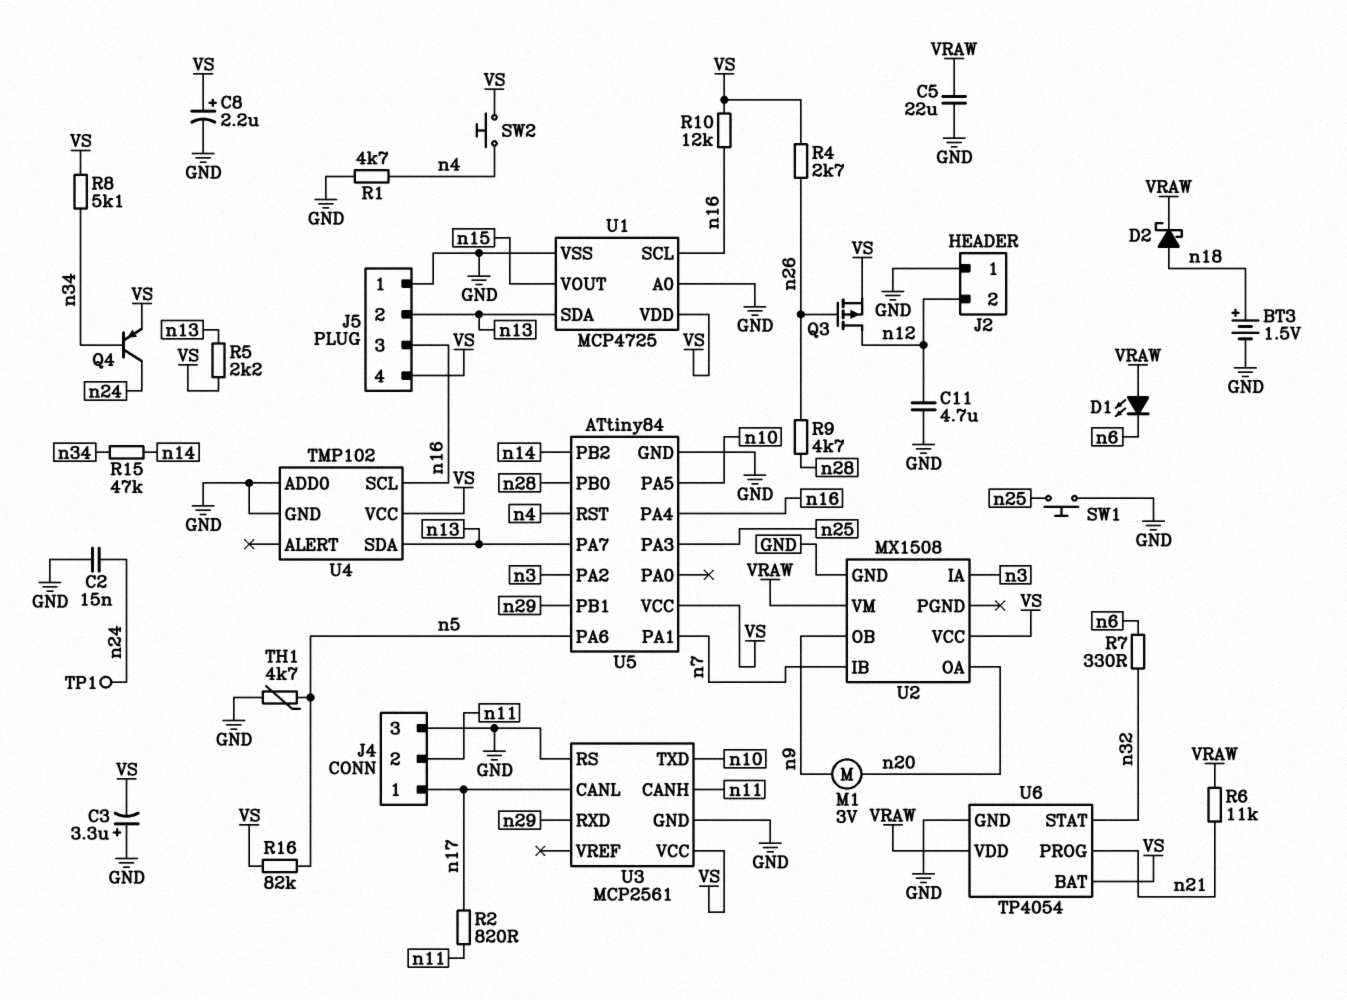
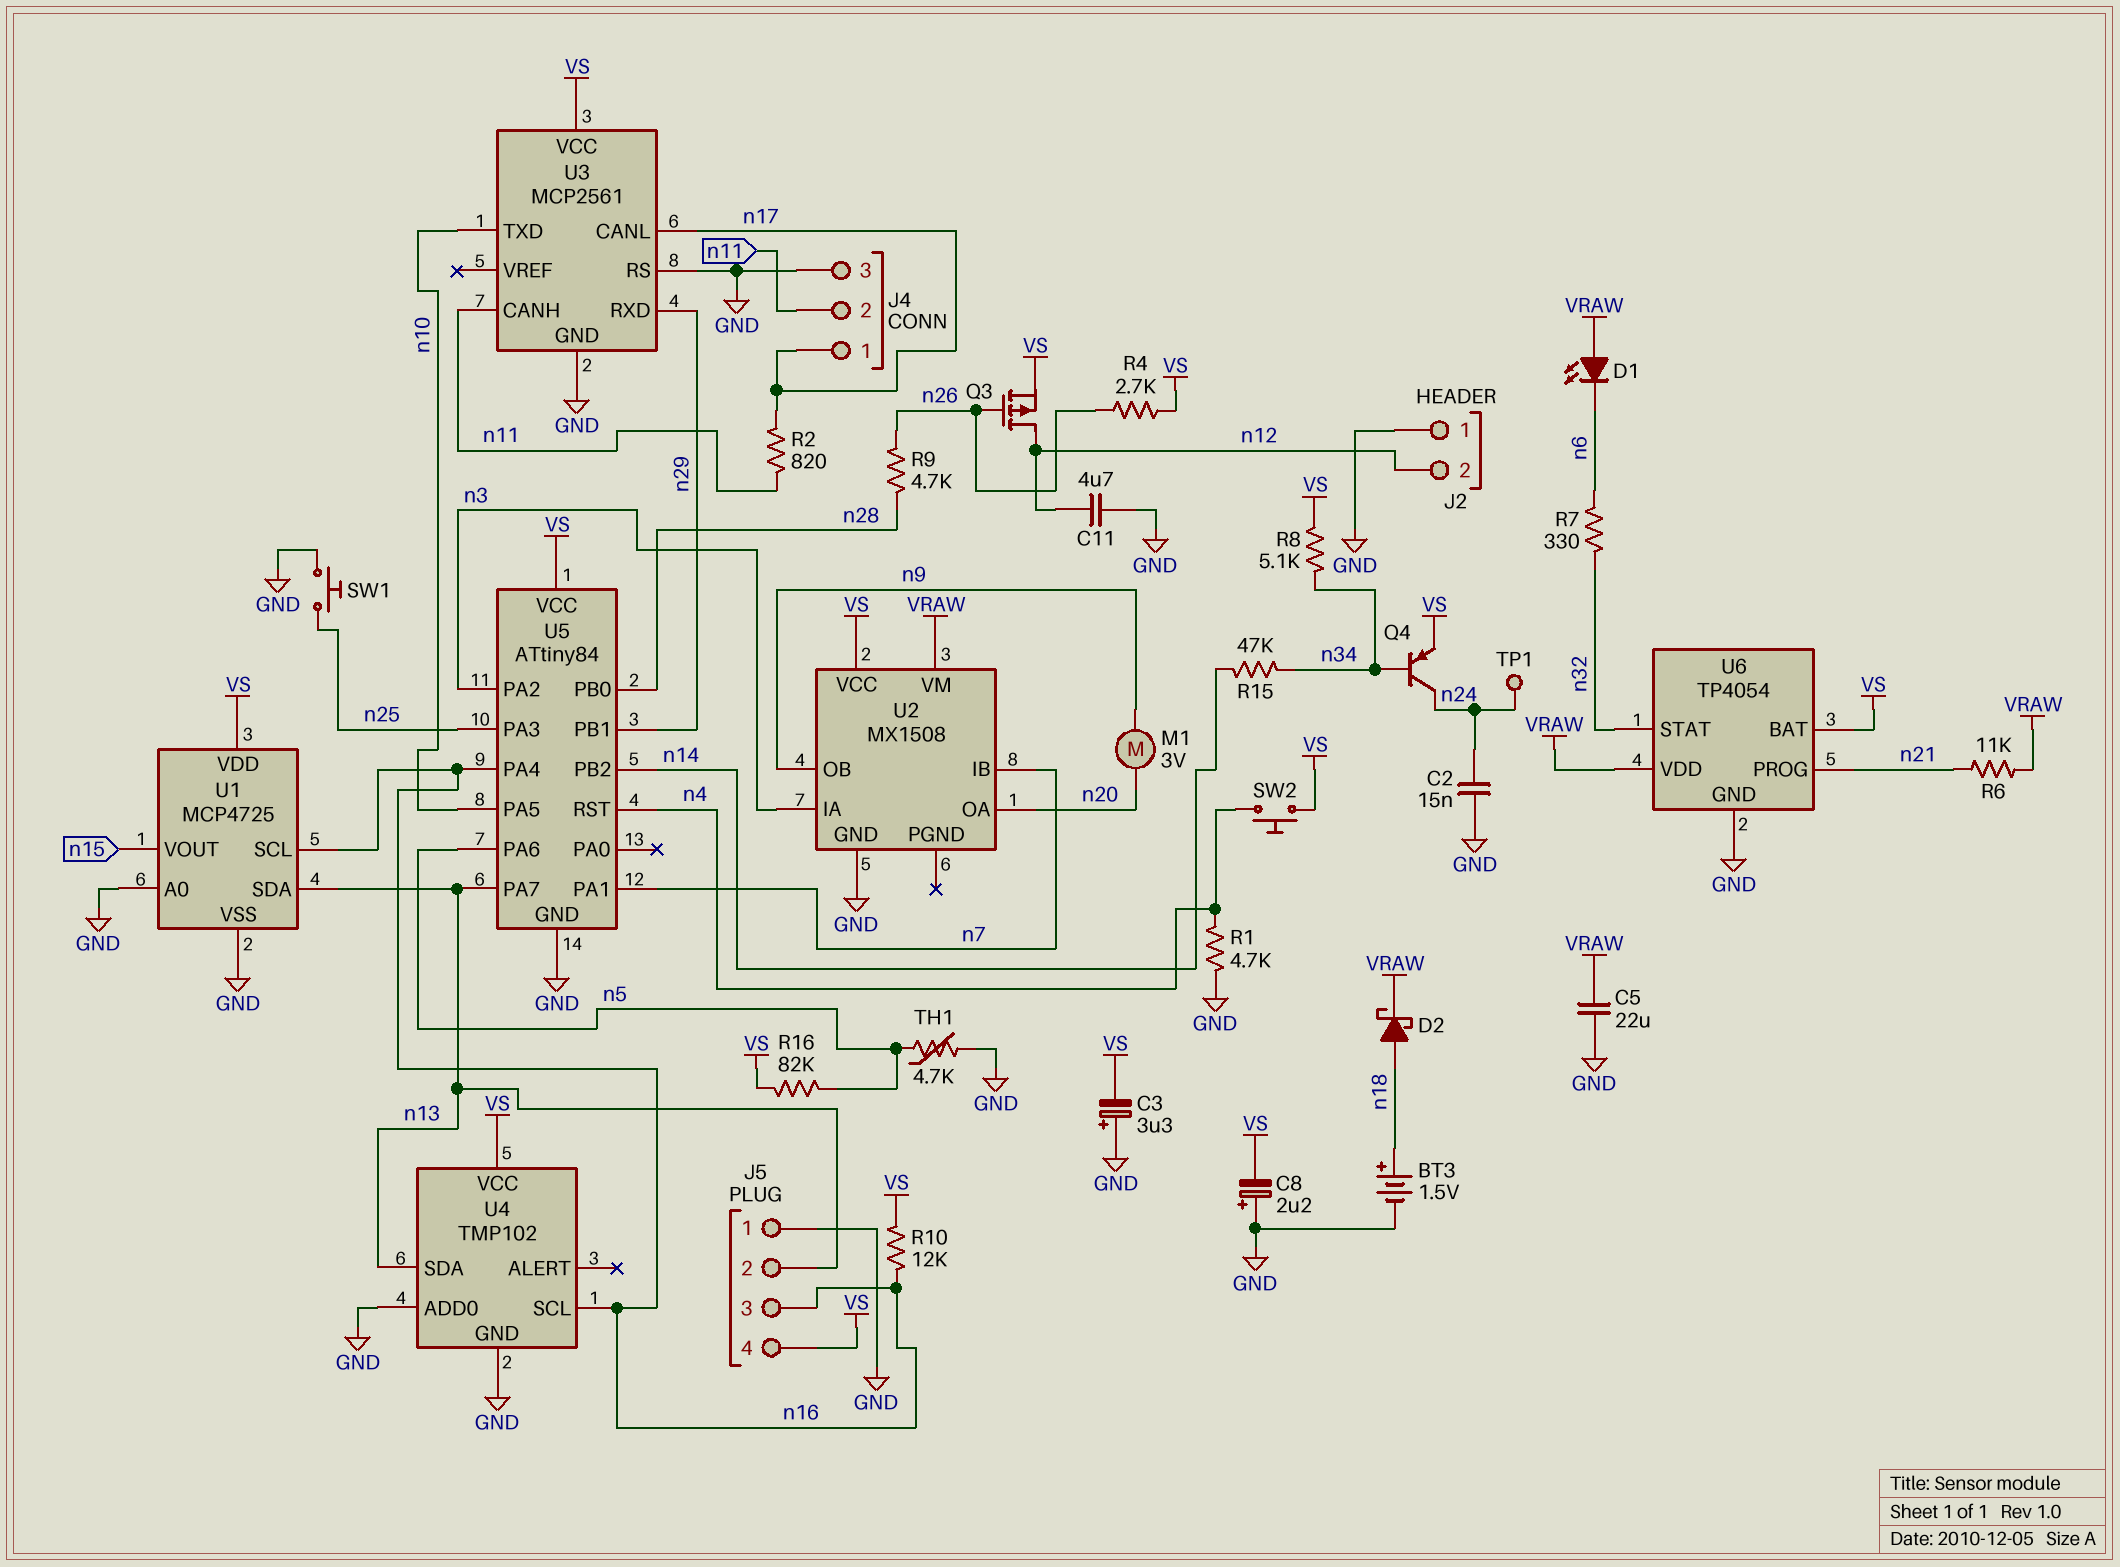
C8: 2.2uF (plus VS, minus GND) -> 2.2uF (plus GND, minus VS)
R5: 2.2k (VS, n13) -> none

